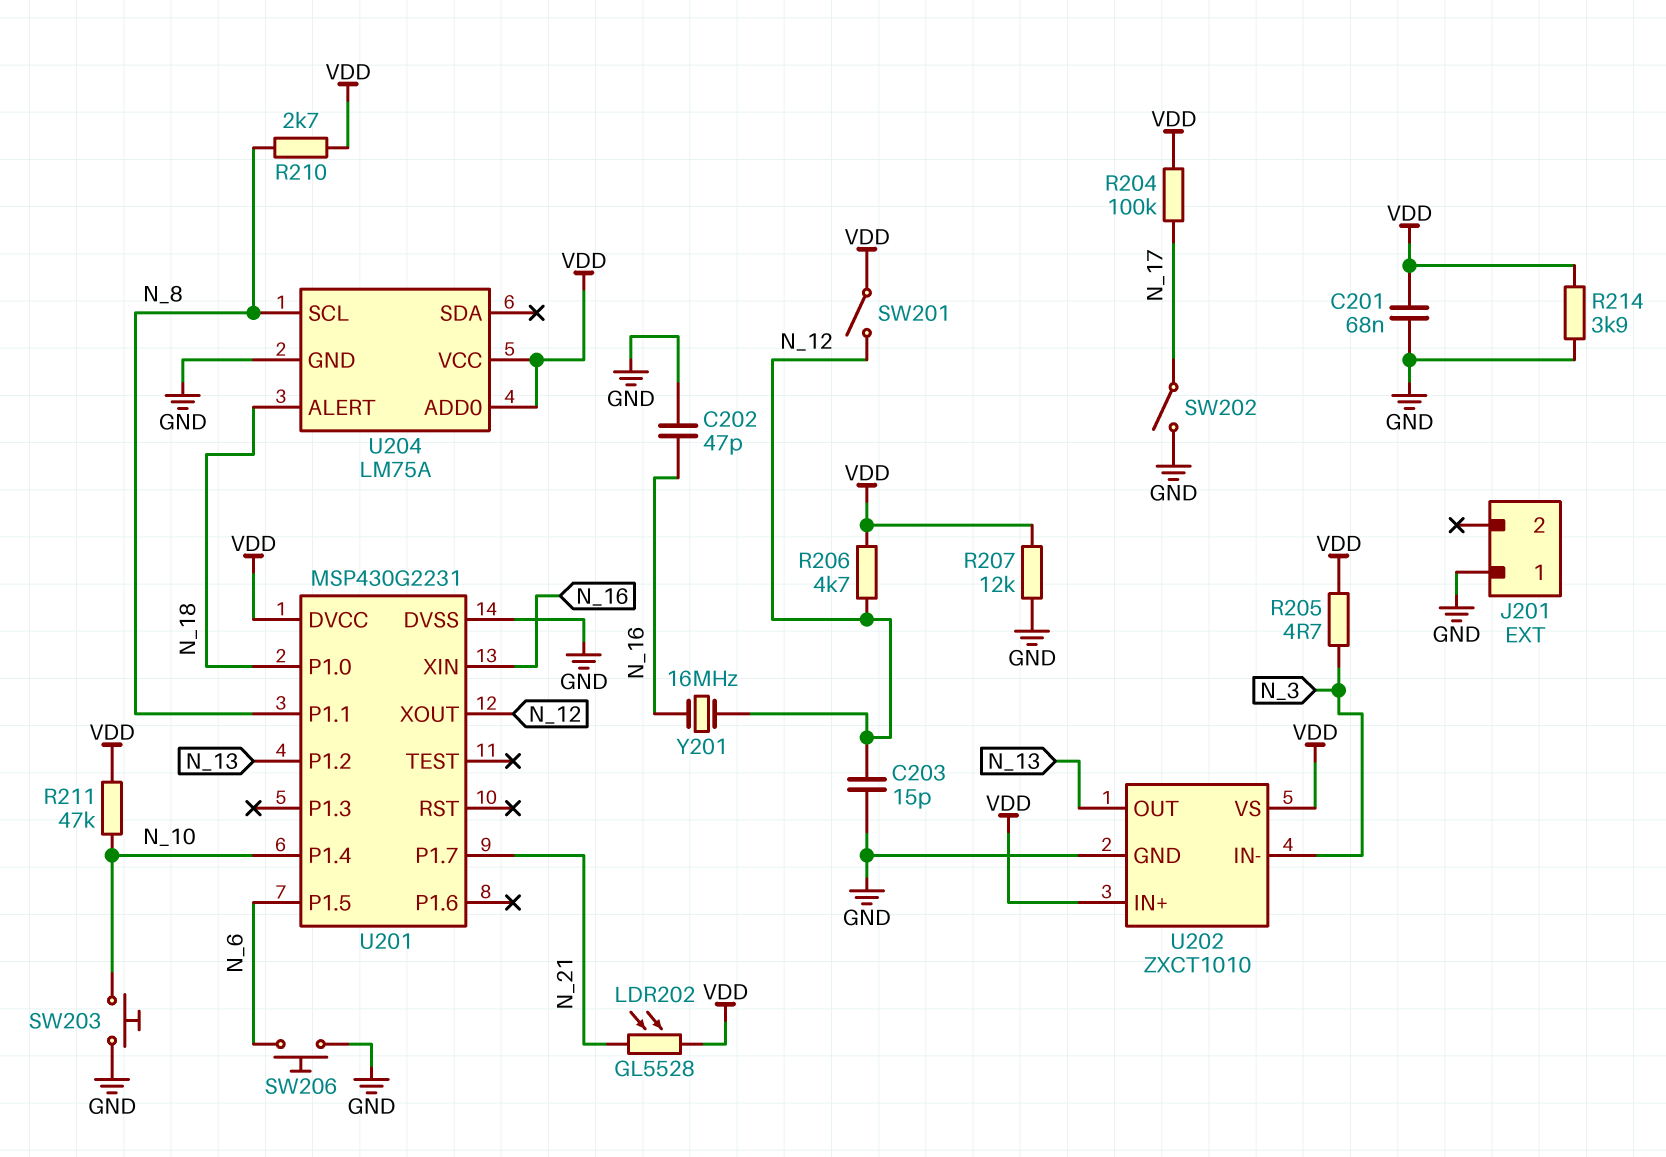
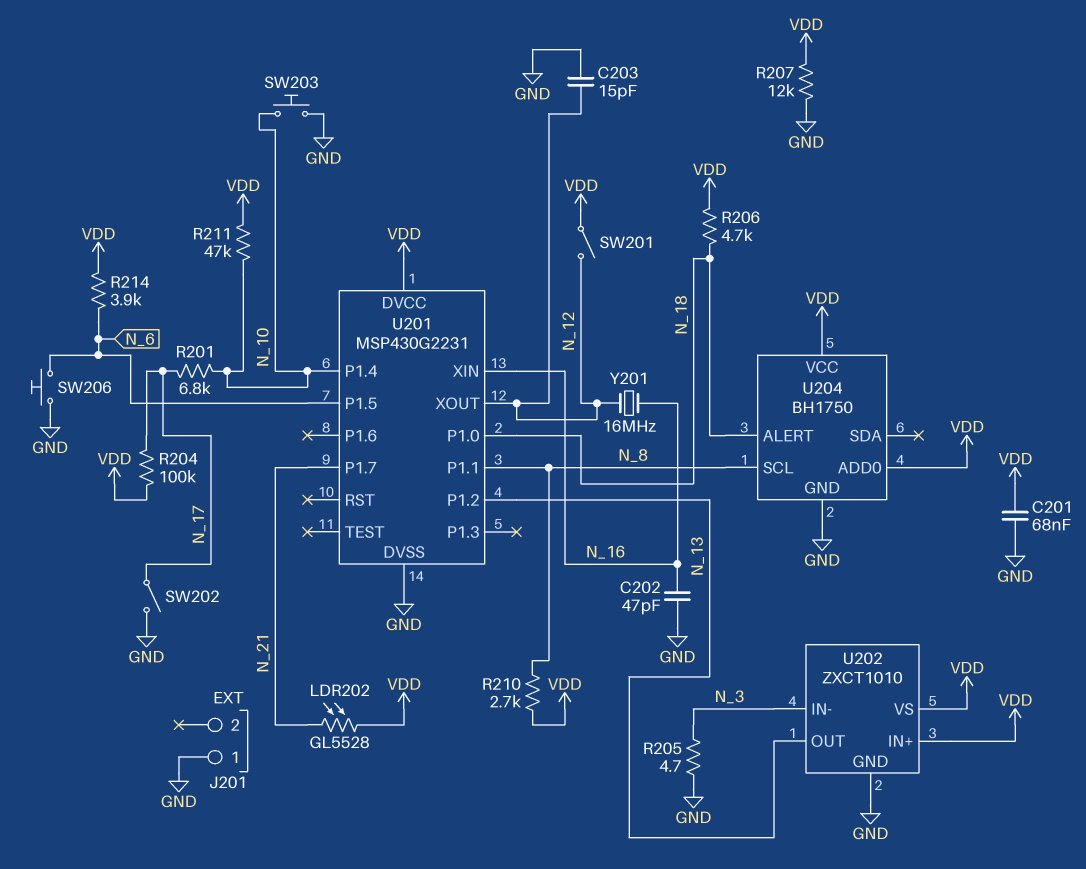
R201: none -> 6.8k (N_10, N_17)
R205: 4.7 (N_3, VDD) -> 4.7 (GND, N_3)
R206: 4.7k (N_12, VDD) -> 4.7k (N_18, VDD)
R214: 3.9k (GND, VDD) -> 3.9k (N_6, VDD)
U204: LM75A -> BH1750

